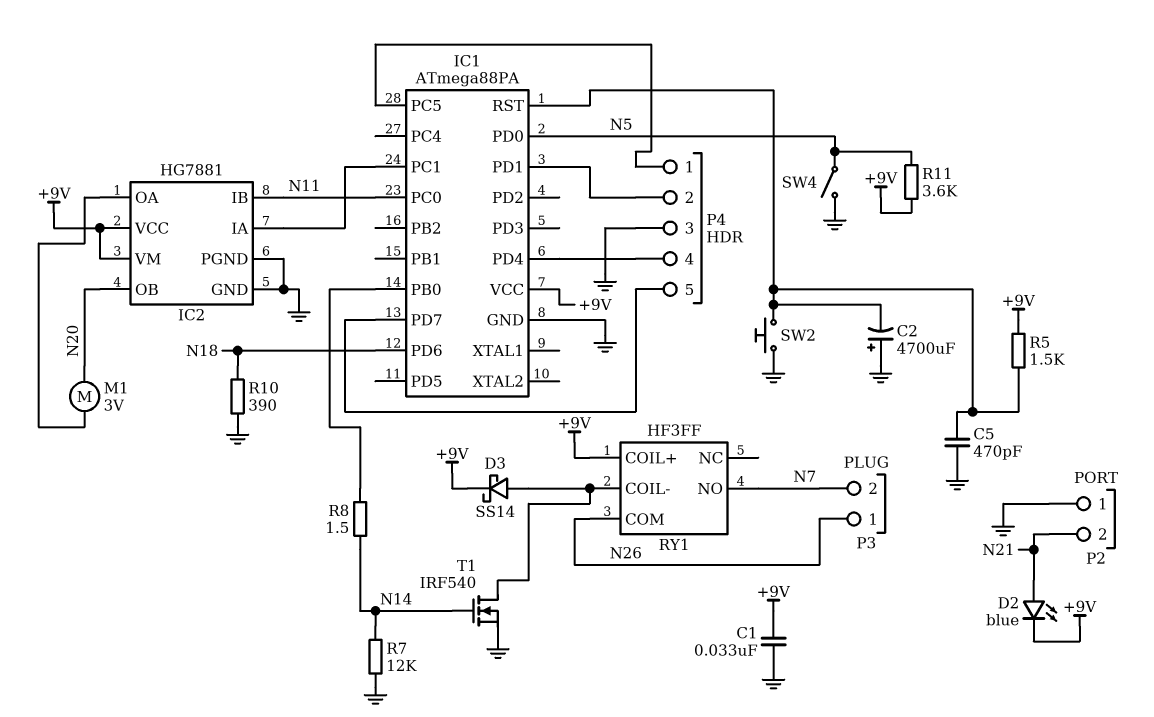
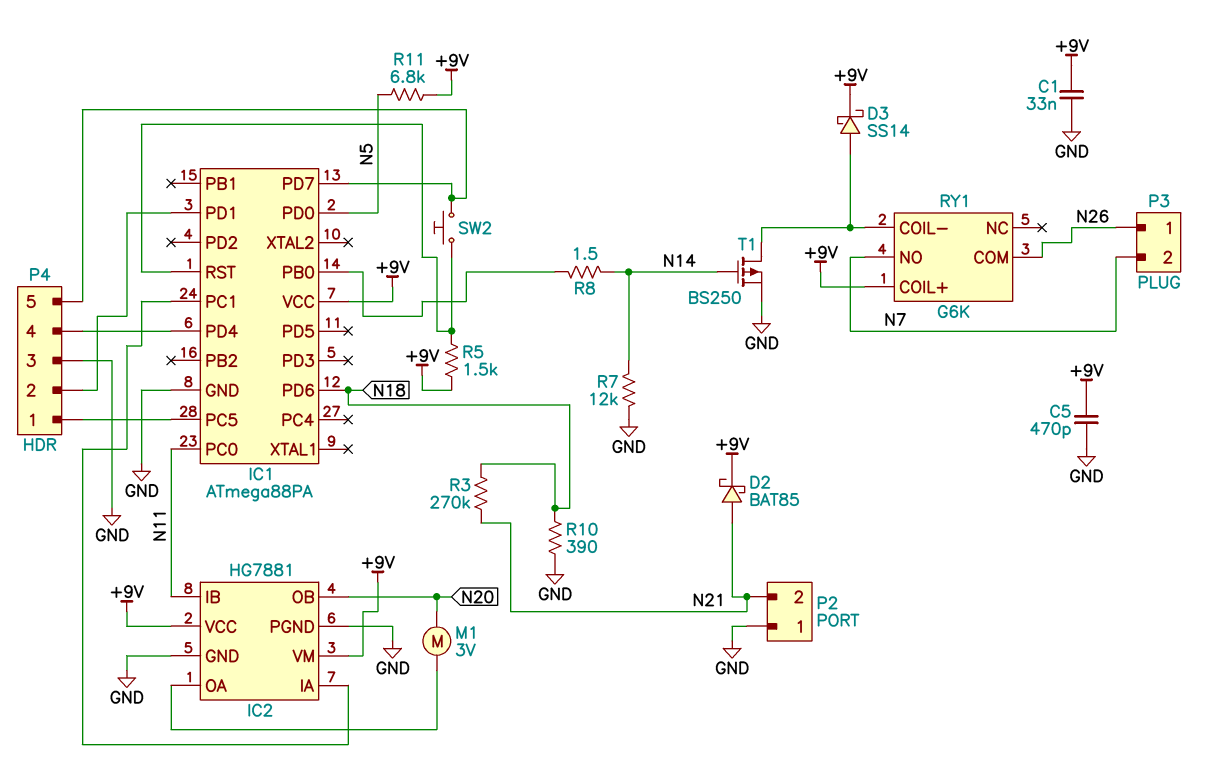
C2: 4700uF (plus GND, minus IC1/RST) -> none
C5: 470pF (GND, IC1/RST) -> 470pF (+9V, GND)
D2: LED blue (A N21, K +9V) -> schottky BAT85 (A N21, K +9V)
R3: none -> 270k (N18, N21)
R11: 3.6k (+9V, N5) -> 6.8k (+9V, N5)
RY1: HF3FF -> G6K
SW2: button (GND, IC1/RST) -> button (IC1/PD7, IC1/RST)
SW4: switch (GND, N5) -> none
T1: NMOS IRF540 (G N14, D RY1/COIL-, S GND) -> PMOS BS250 (G N14, D RY1/COIL-, S GND)

